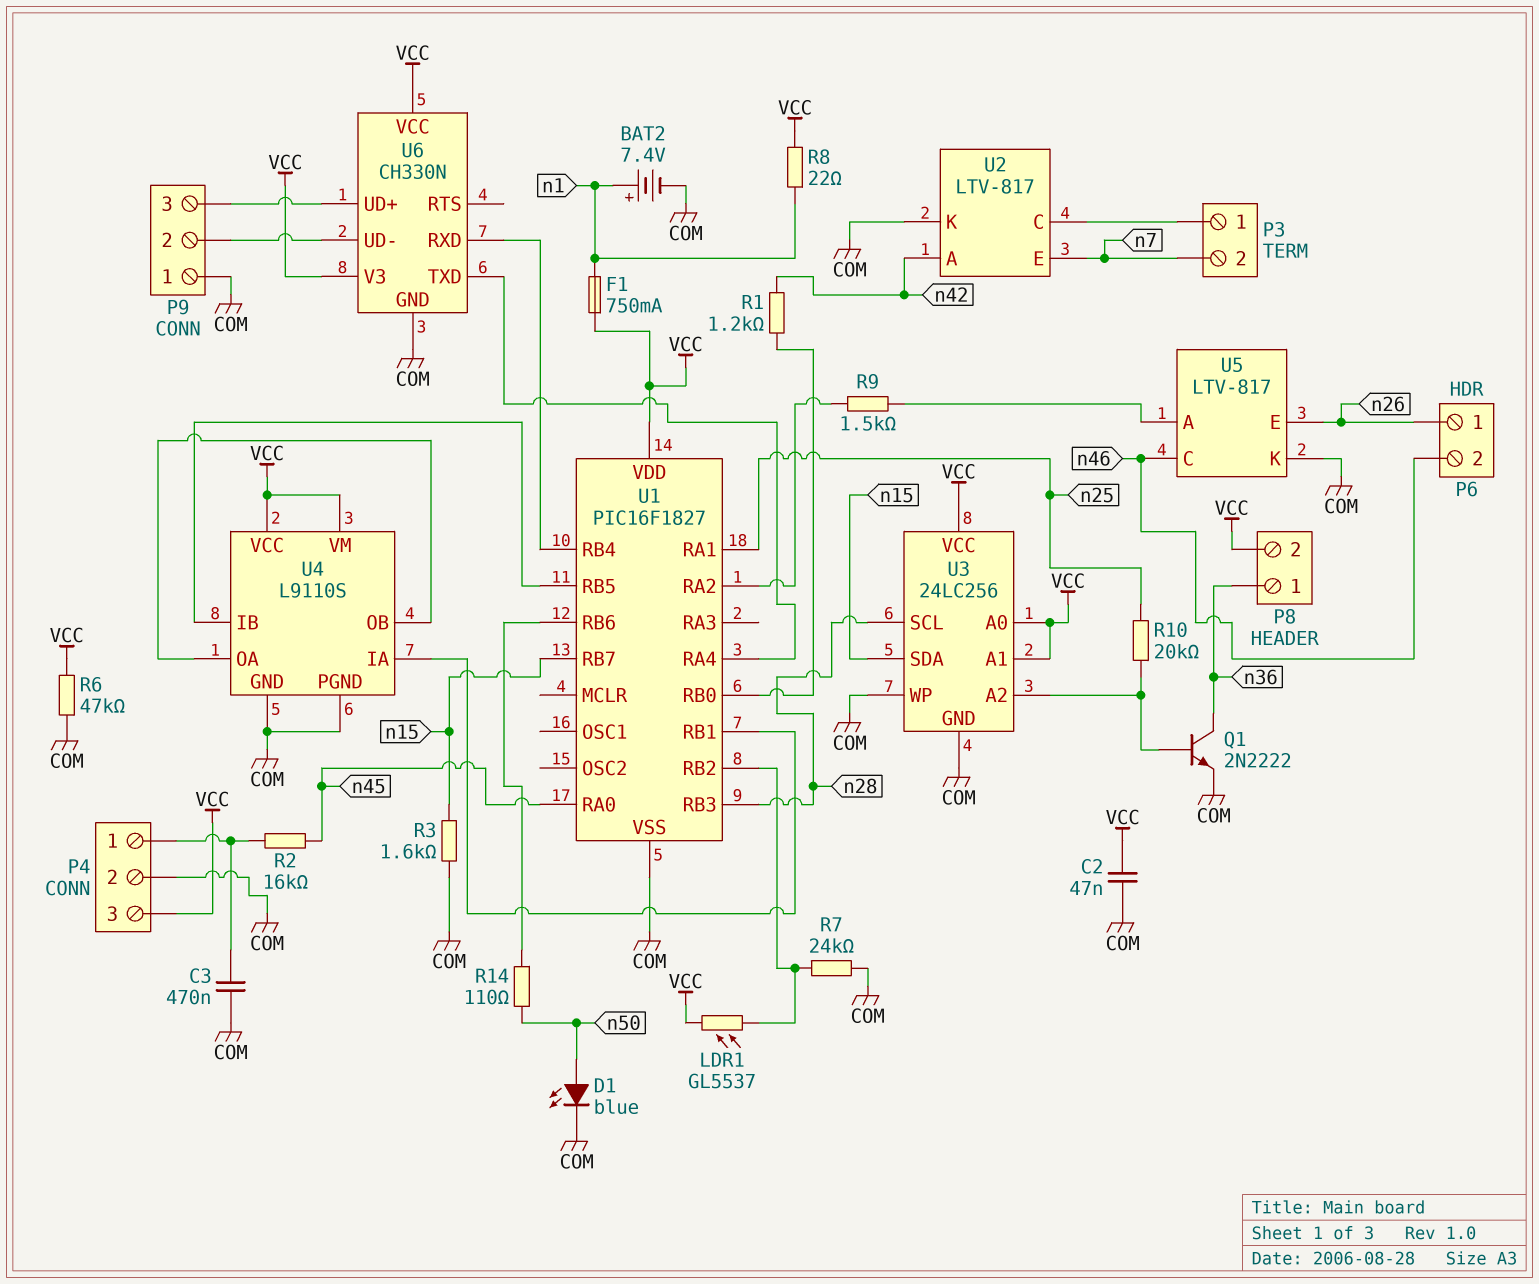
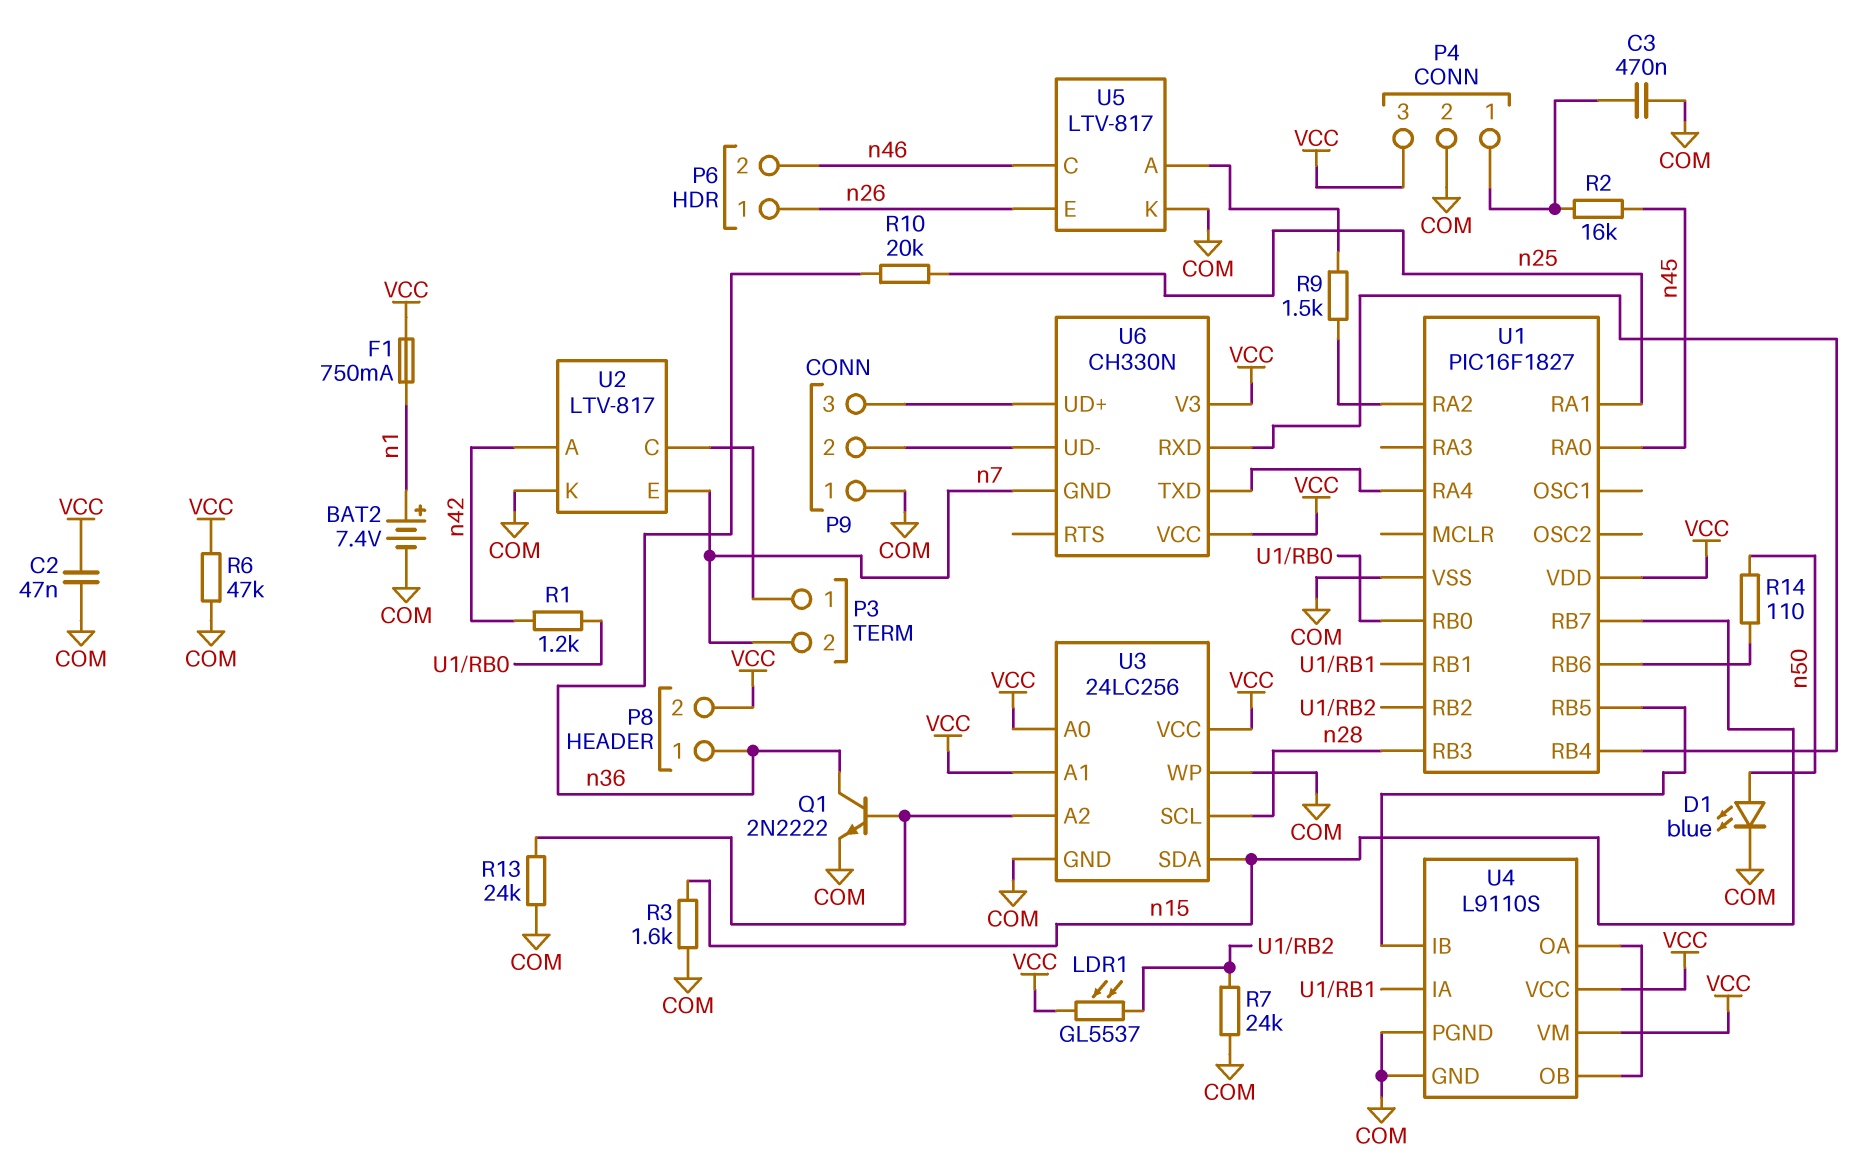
R8: 22 (VCC, n1) -> none
R10: 20k (U3/A2, n25) -> 20k (n25, n36)
R13: none -> 24k (COM, U3/A2)
U6 pin GND: COM -> n7

